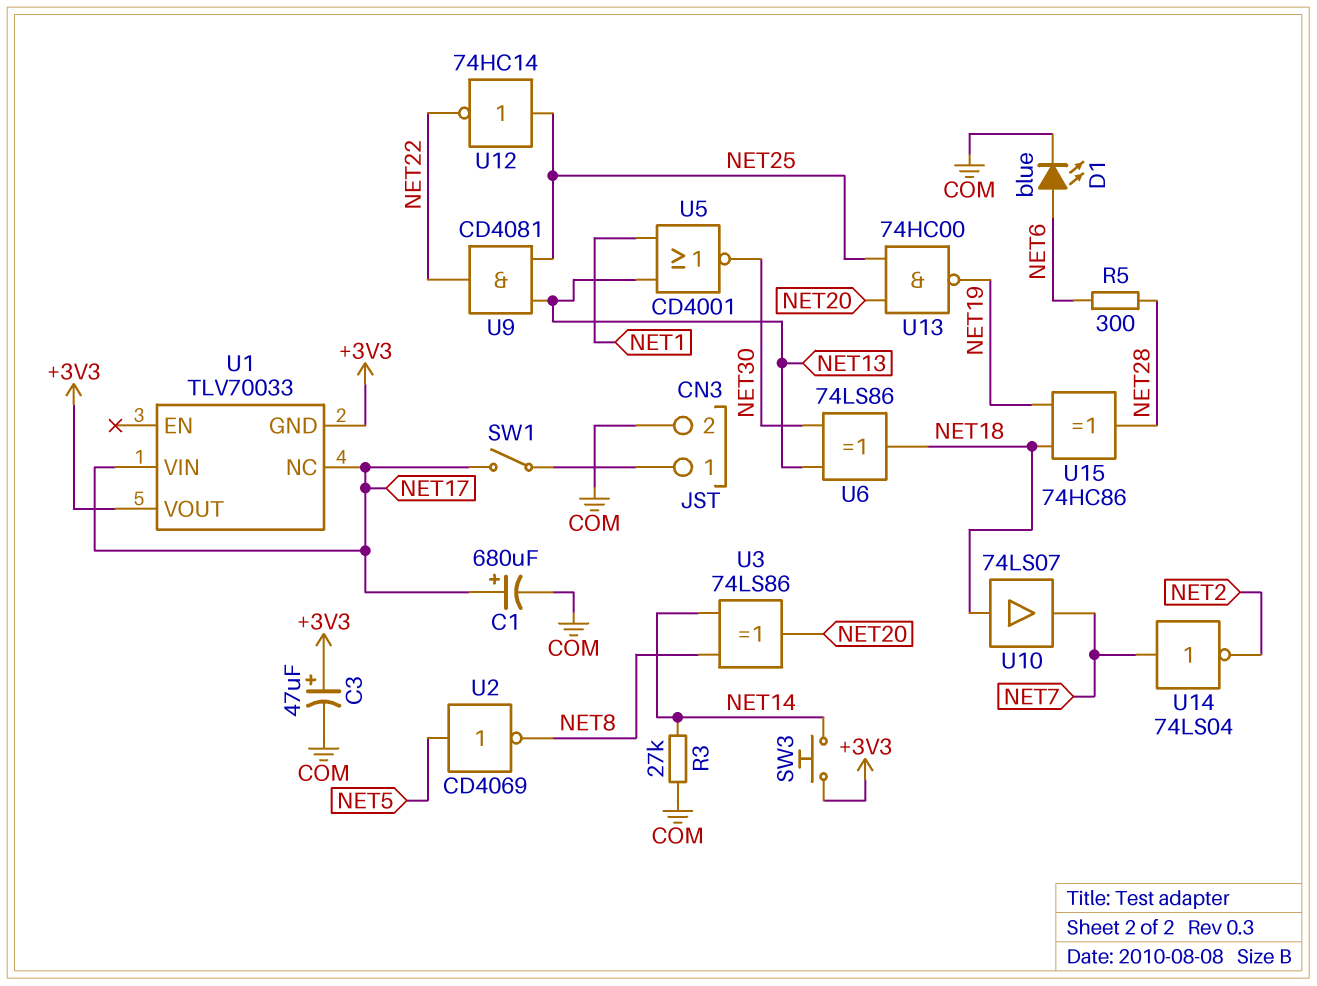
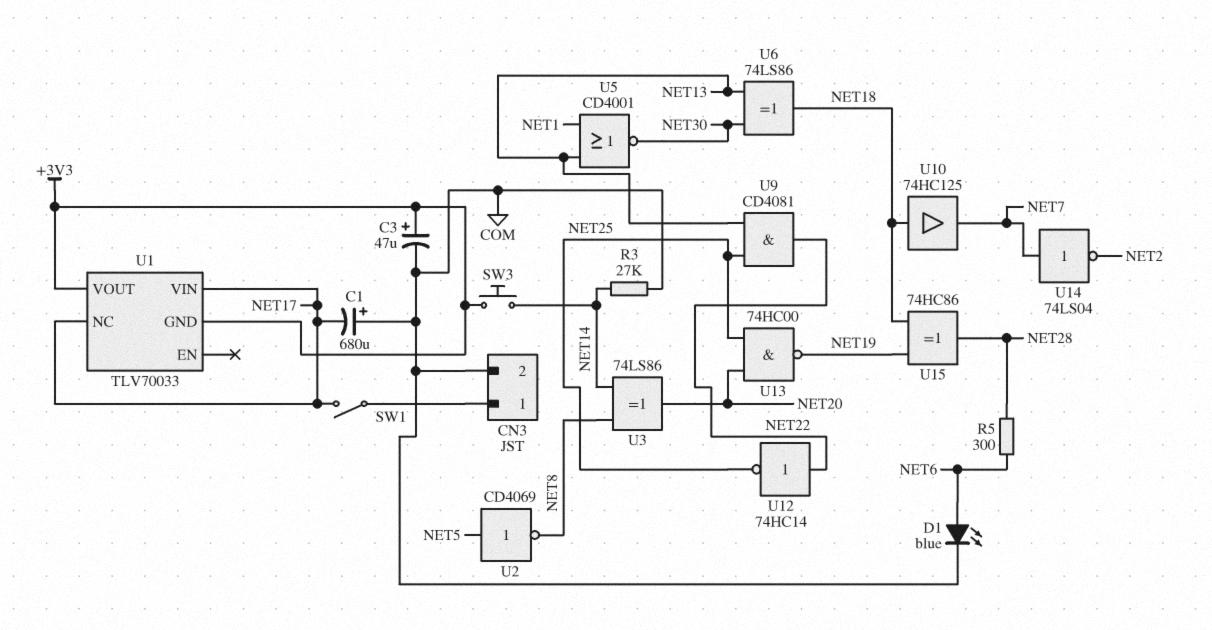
C1: 680uF (plus NET17, minus COM) -> 680uF (plus COM, minus NET17)
U10: buffer 74LS07 (in NET18, out NET7) -> buffer 74HC125 (in NET18, out NET7)
U12: NOT 74HC14 (in NET25, out NET22) -> NOT 74HC14 (in NET22, out NET25)

